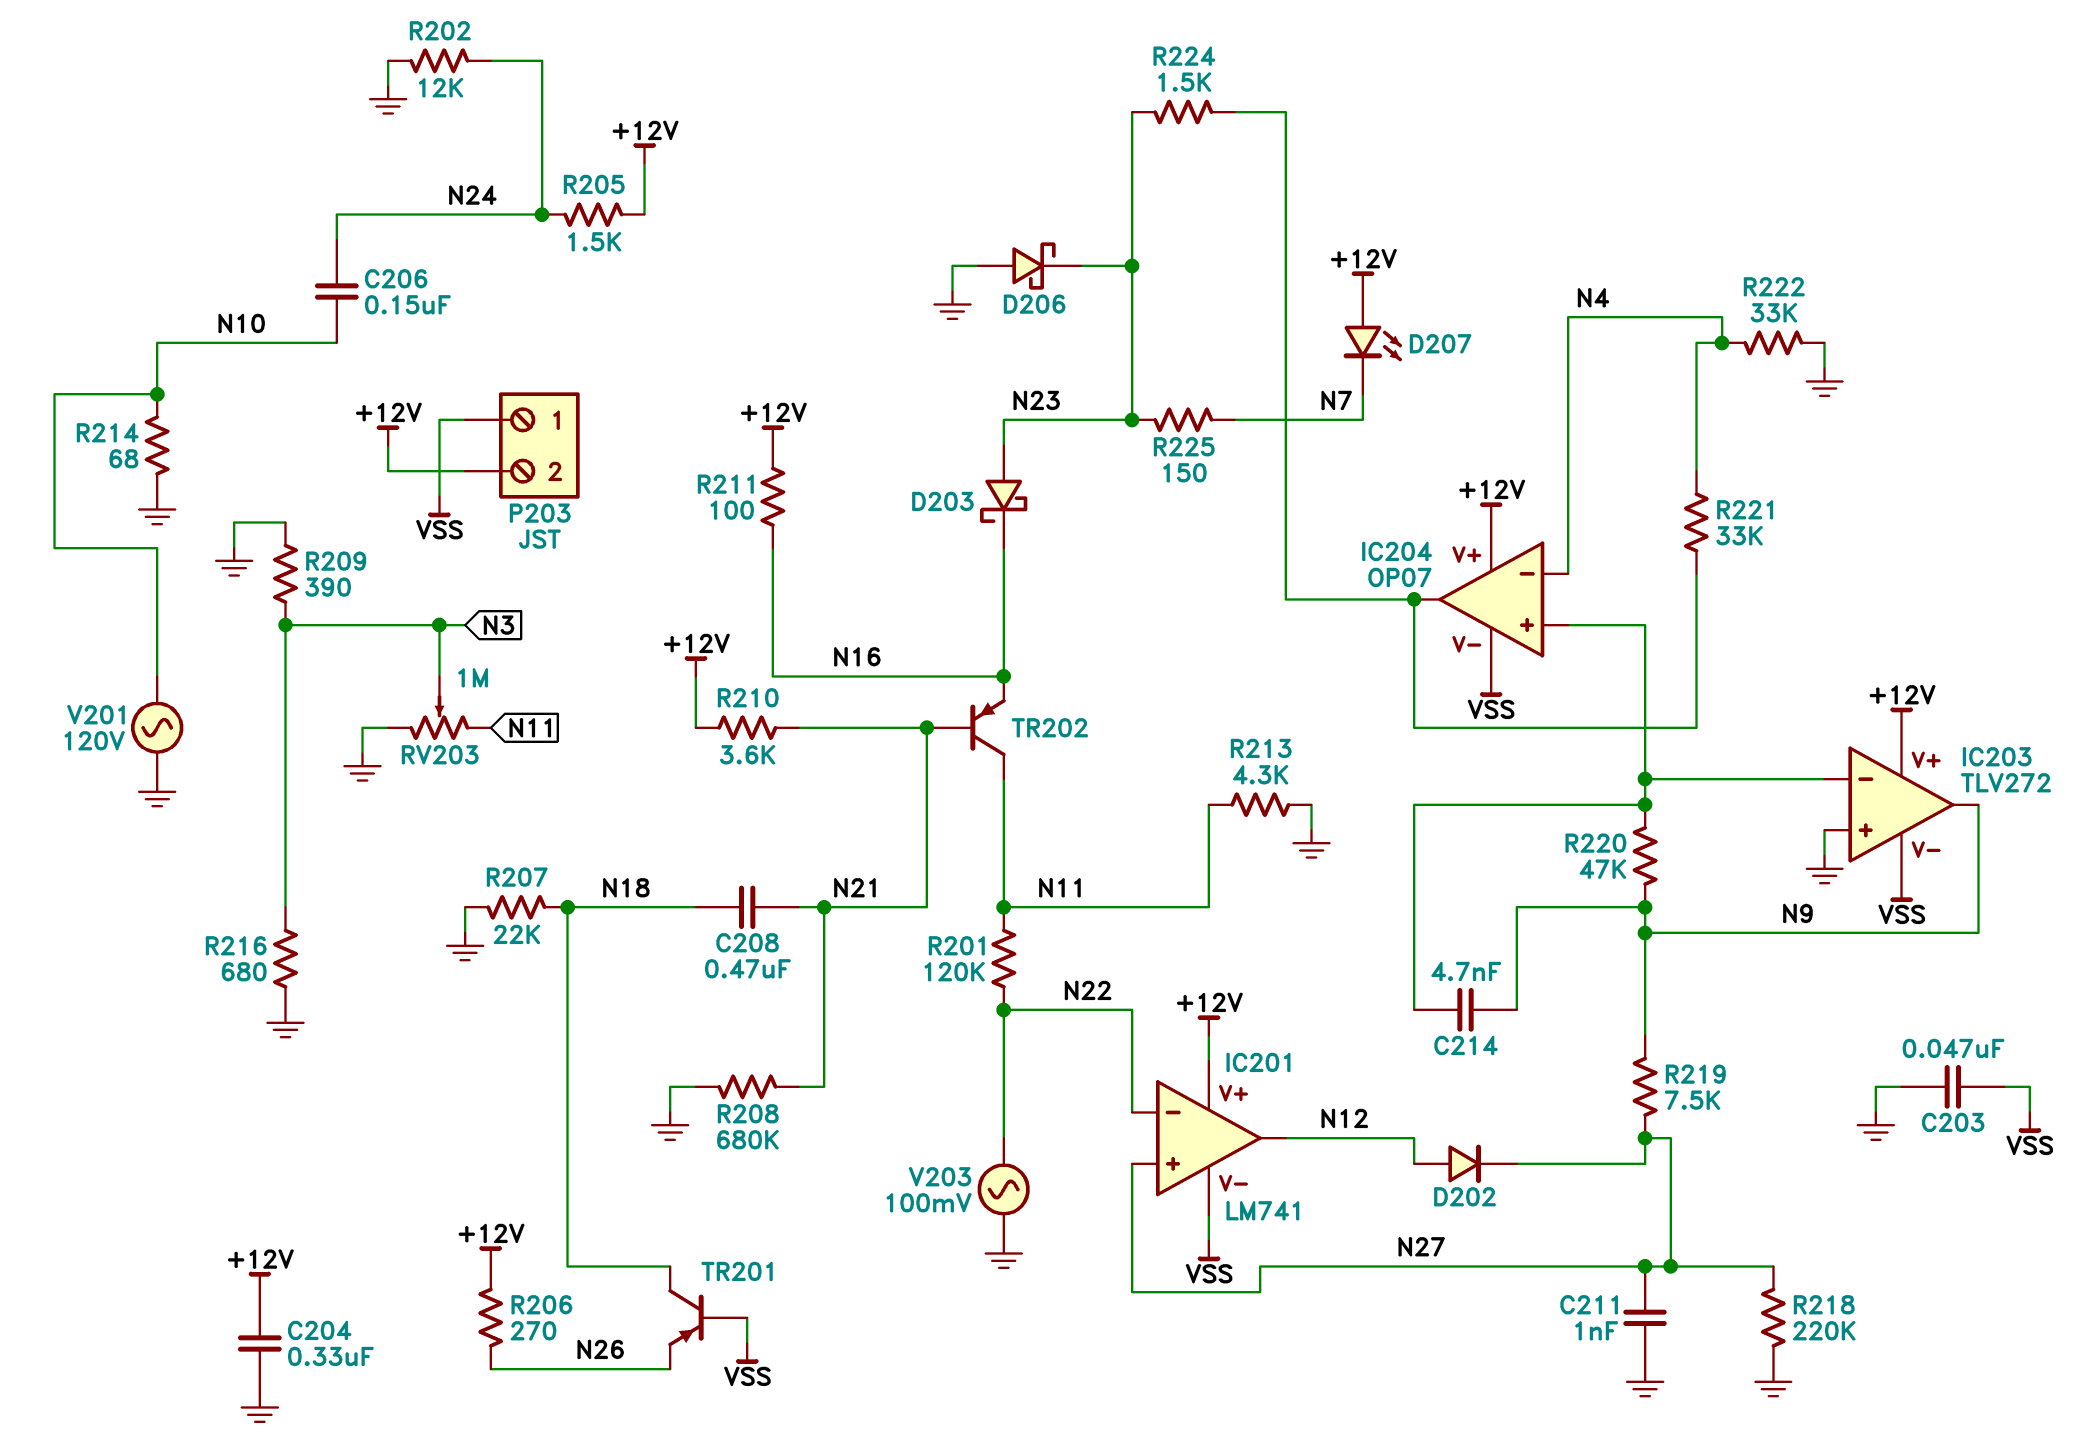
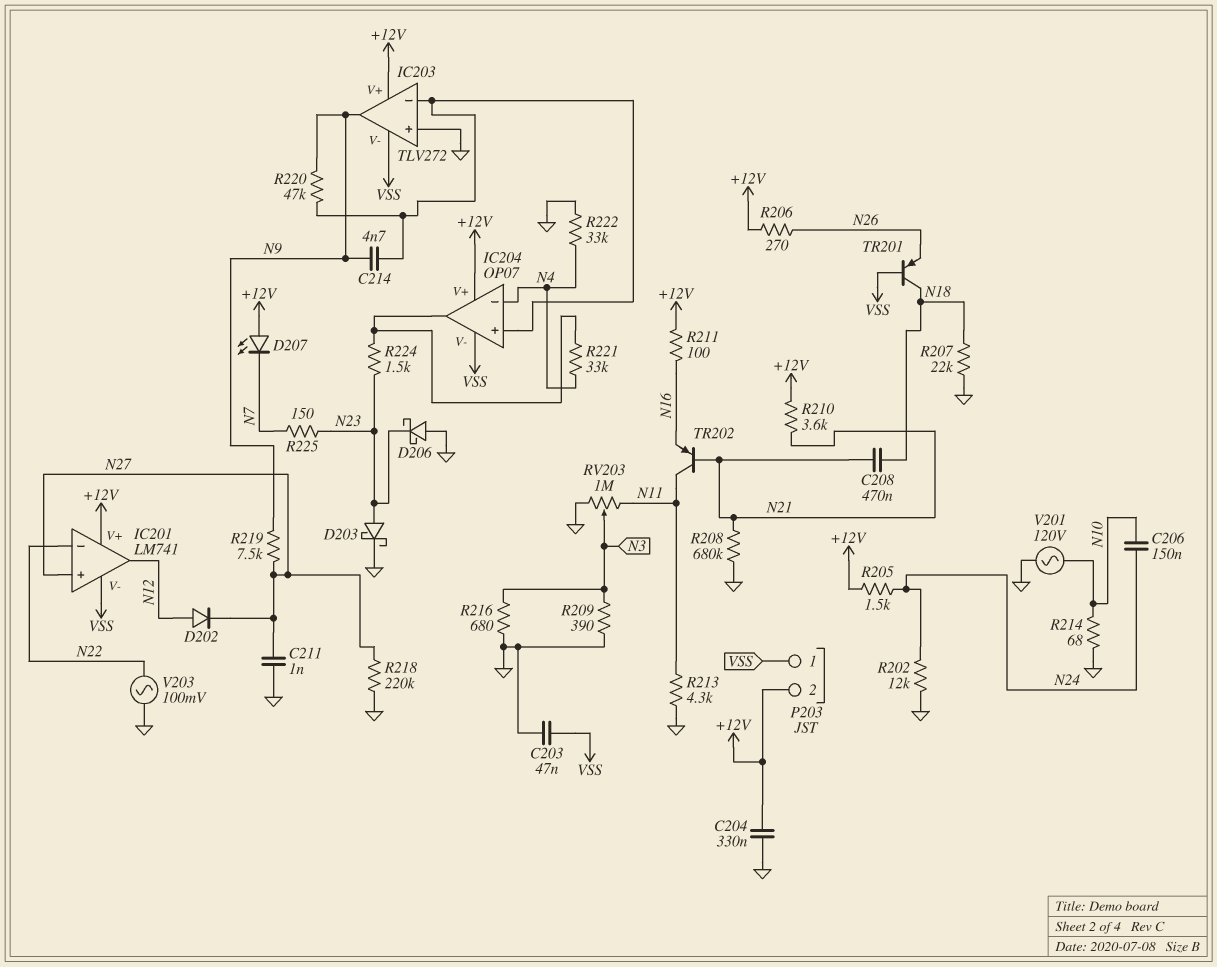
D203: schottky (A N23, K N16) -> schottky (A N23, K GND)
R201: 120k (N11, N22) -> none

